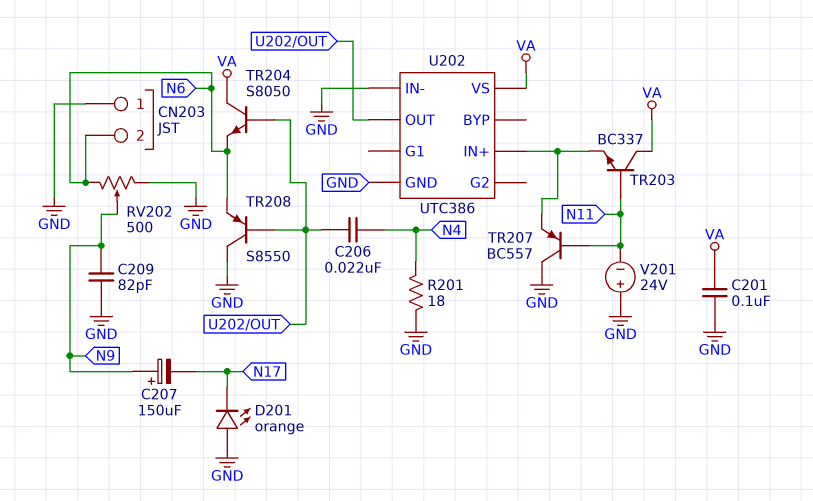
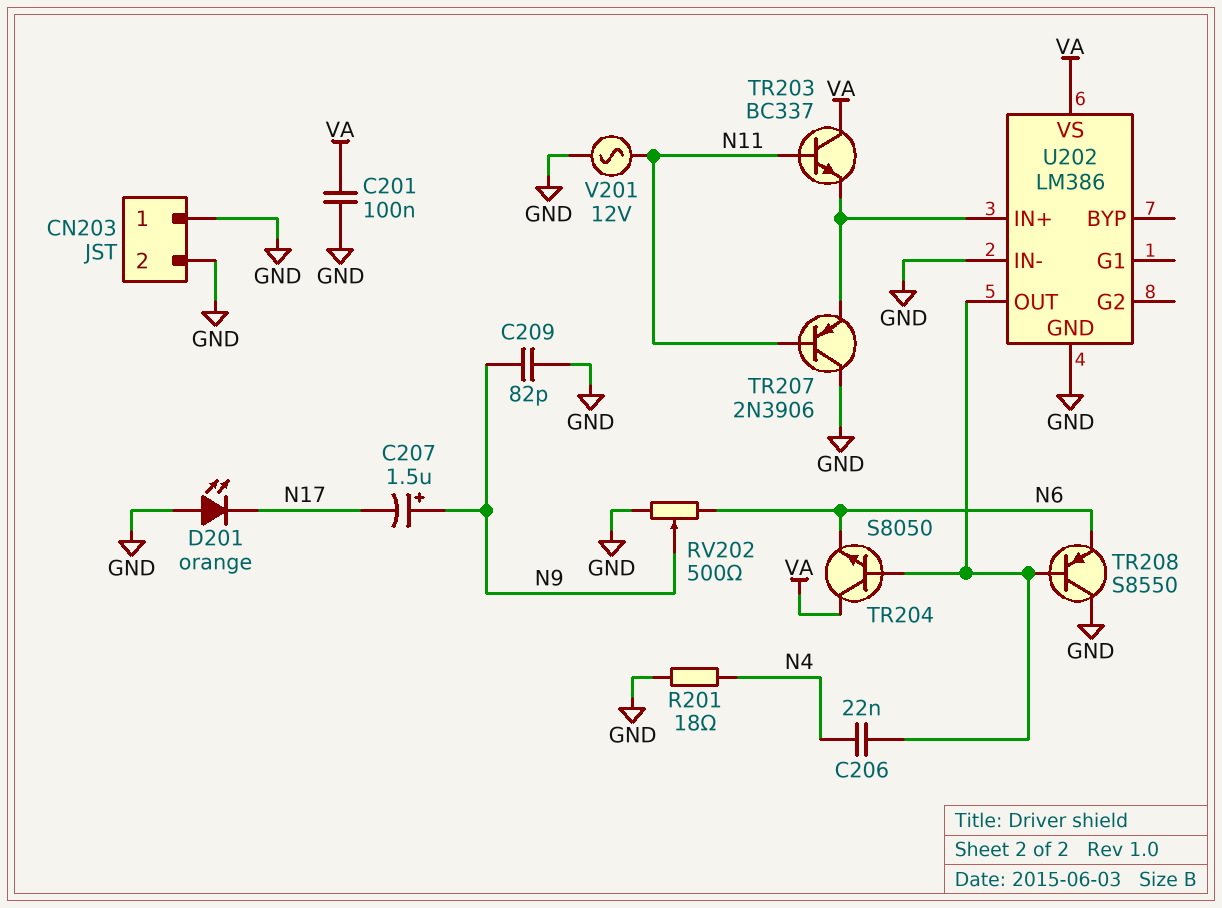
C207: 150uF (plus N9, minus N17) -> 1.5uF (plus N9, minus N17)
CN203 pin 2: N6 -> GND
TR207: PNP BC557 (B N11, C GND, E U202/IN+) -> PNP 2N3906 (B N11, C GND, E U202/IN+)
U202: UTC386 -> LM386
V201: 24V (plus GND, minus N11) -> AC 12V (GND, N11)

